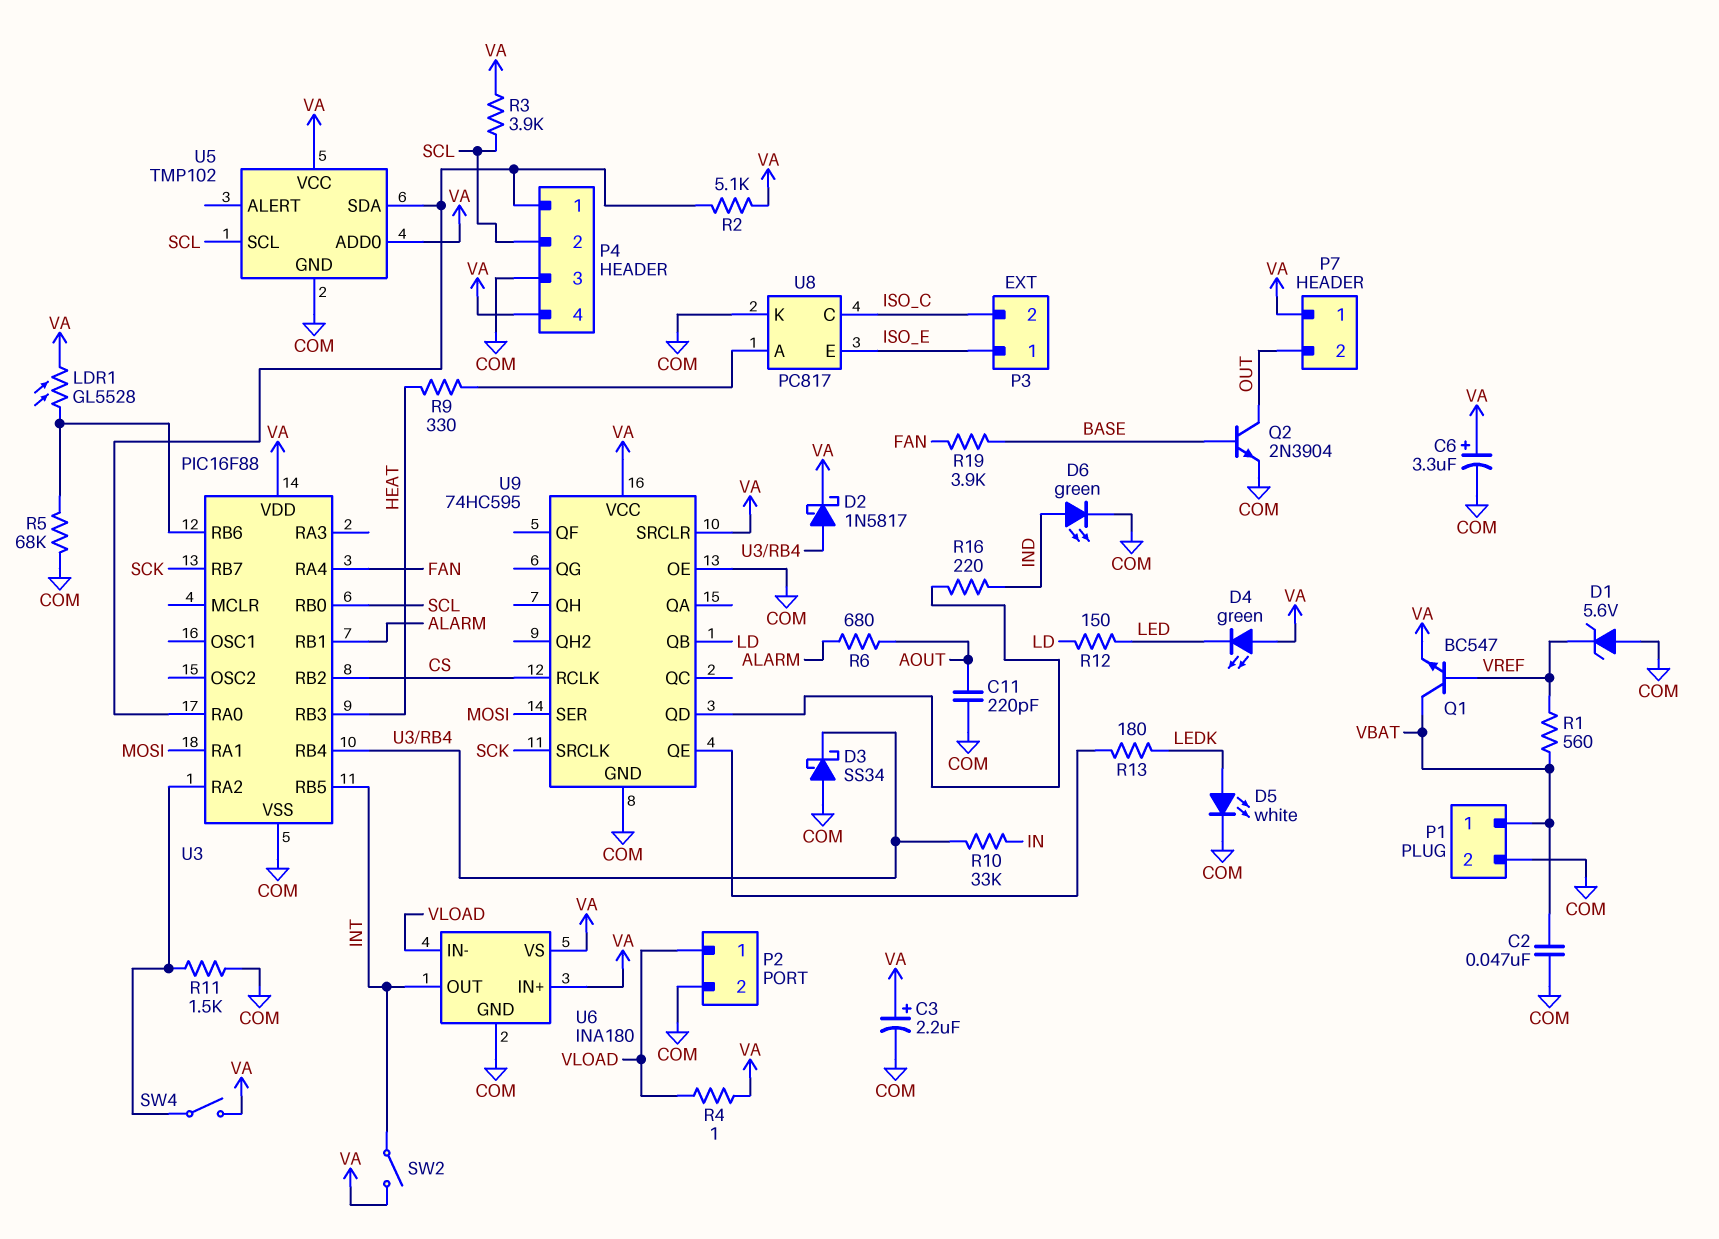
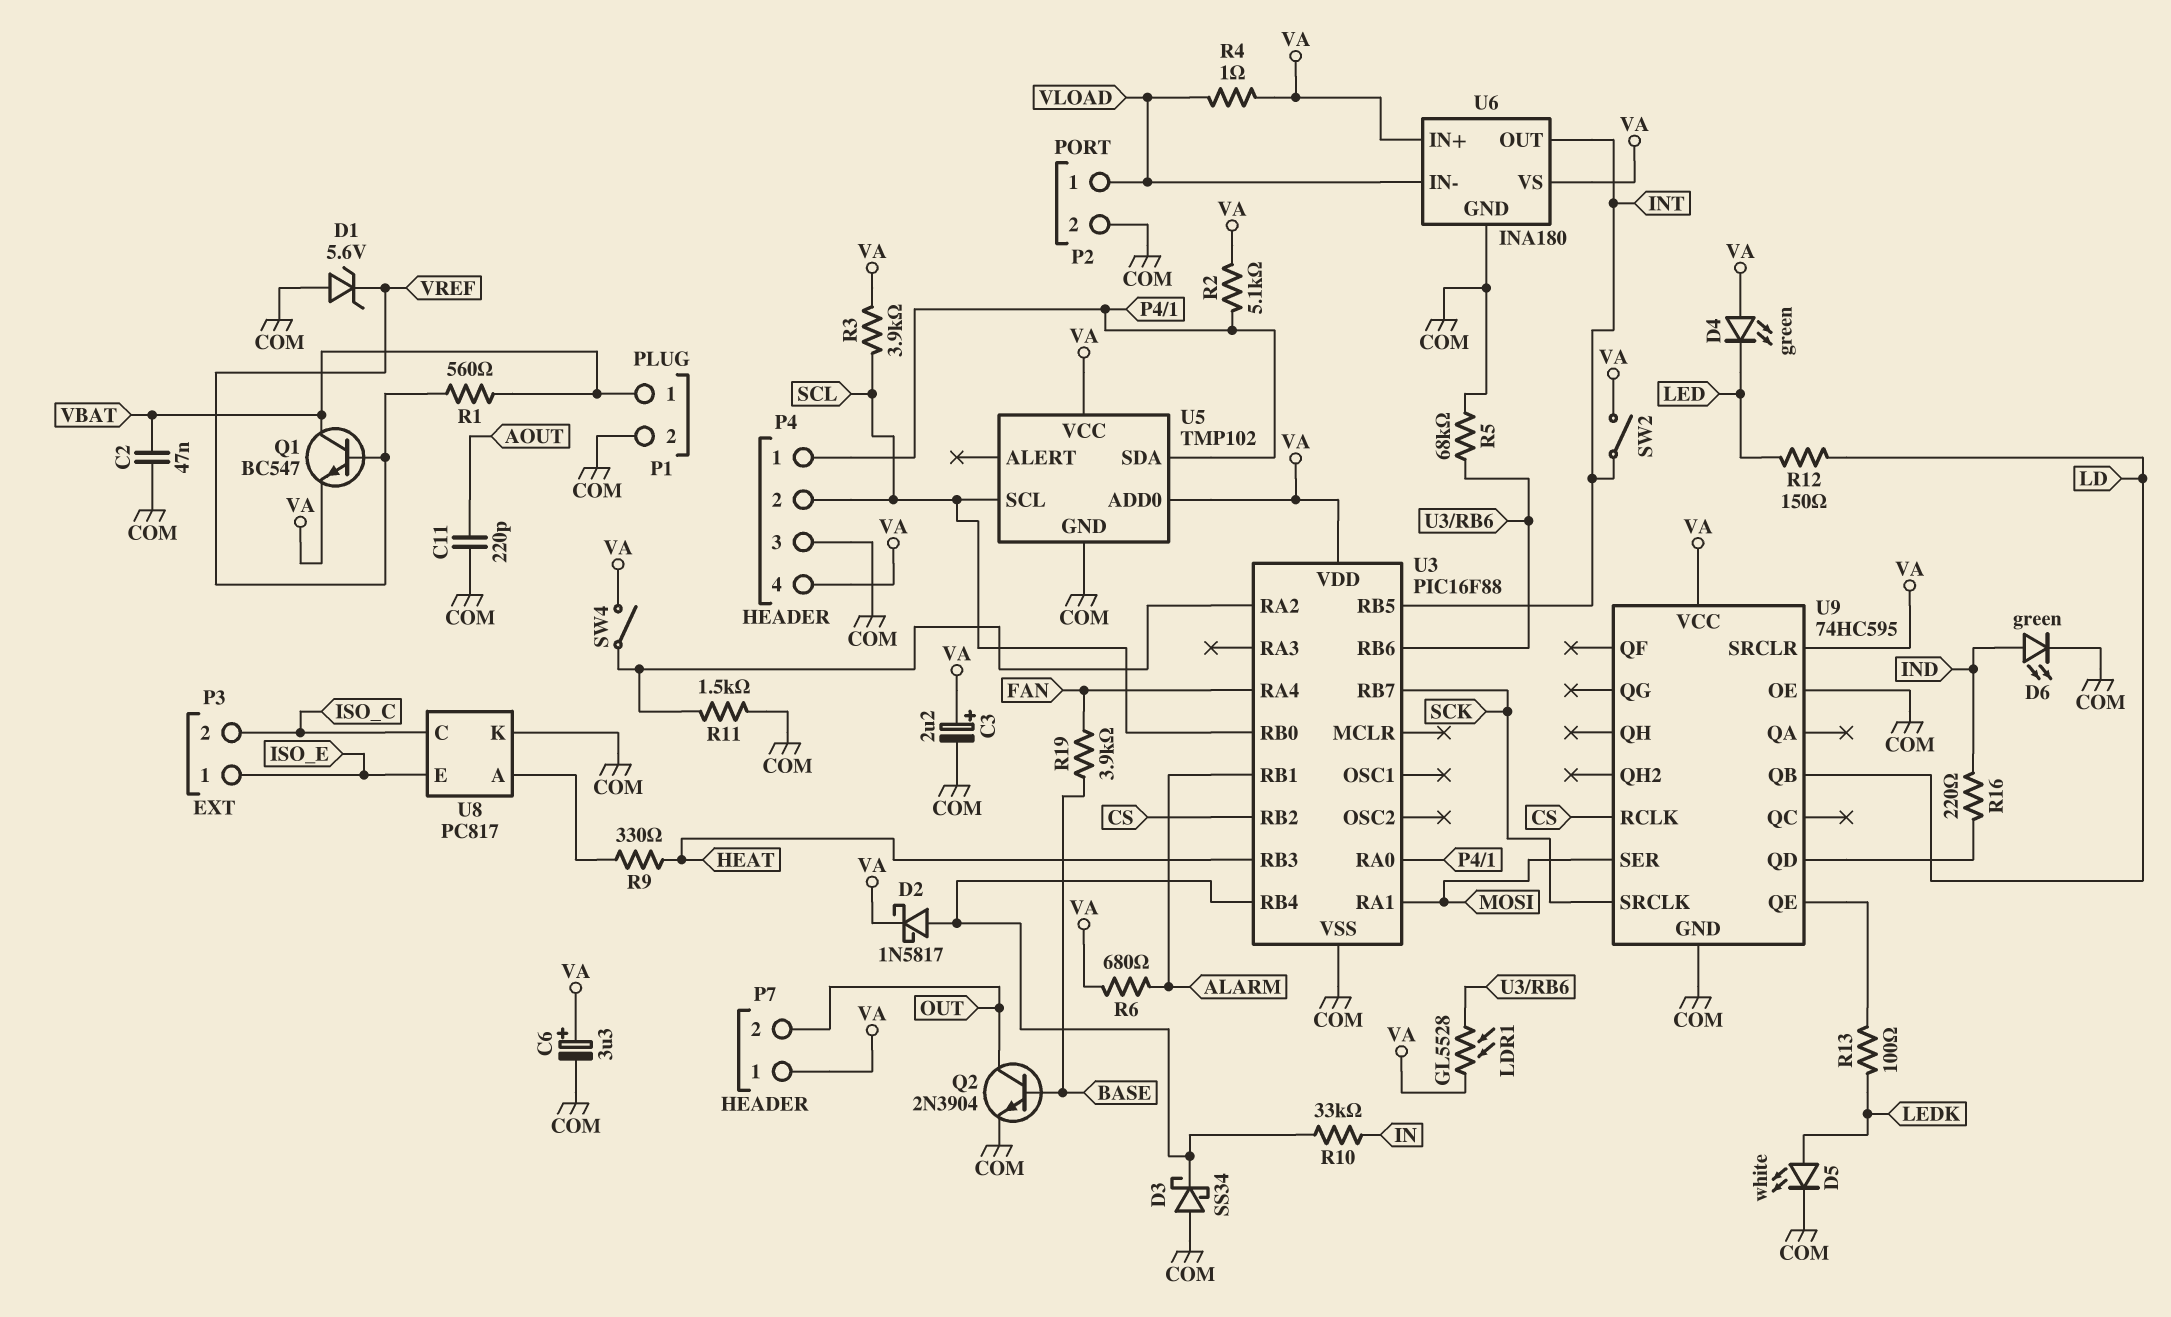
R6: 680 (ALARM, AOUT) -> 680 (ALARM, VA)
R13: 180 (LEDK, U9/QE) -> 100 (LEDK, U9/QE)

